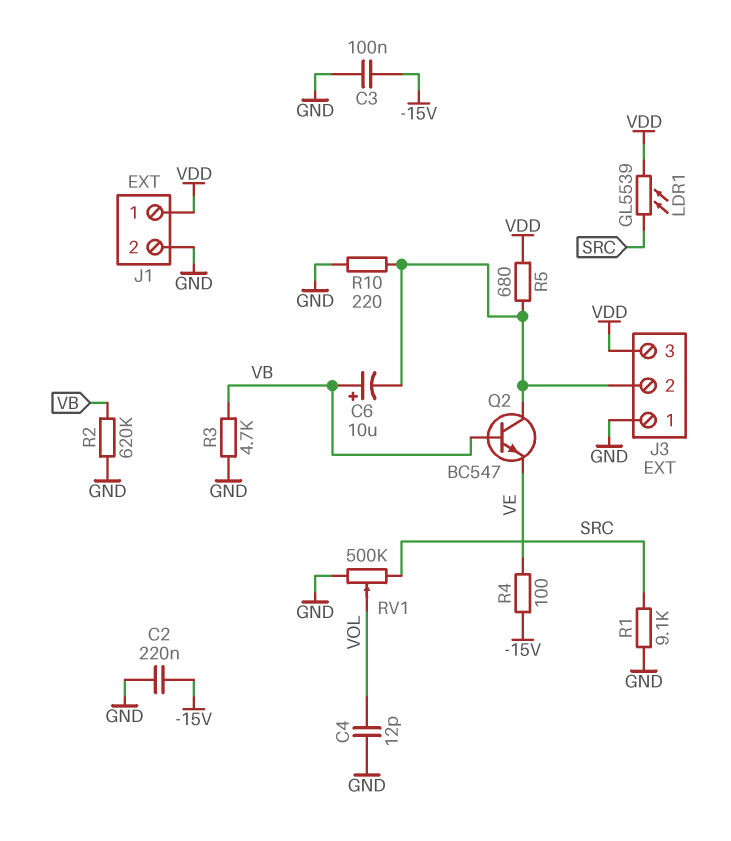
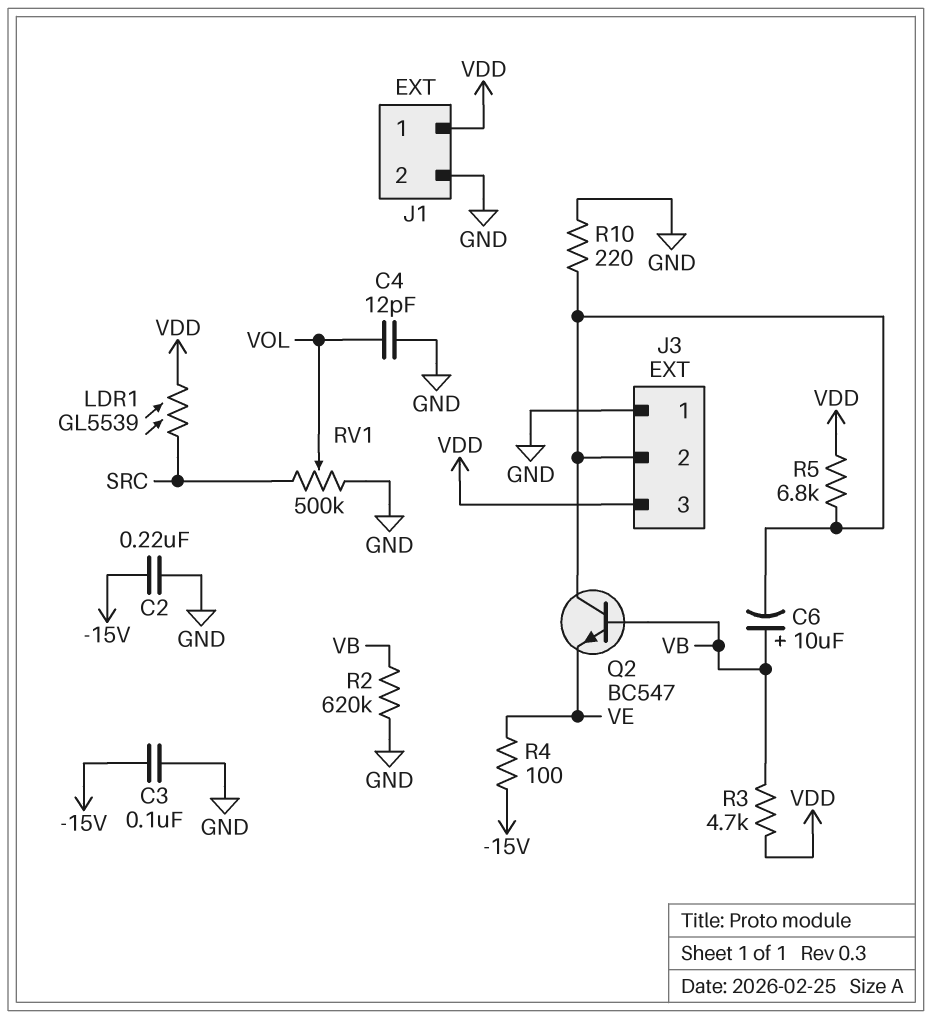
R1: 9.1k (GND, SRC) -> none
R3: 4.7k (GND, VB) -> 4.7k (VB, VDD)
R5: 680 (J3/2, VDD) -> 6.8k (J3/2, VDD)

